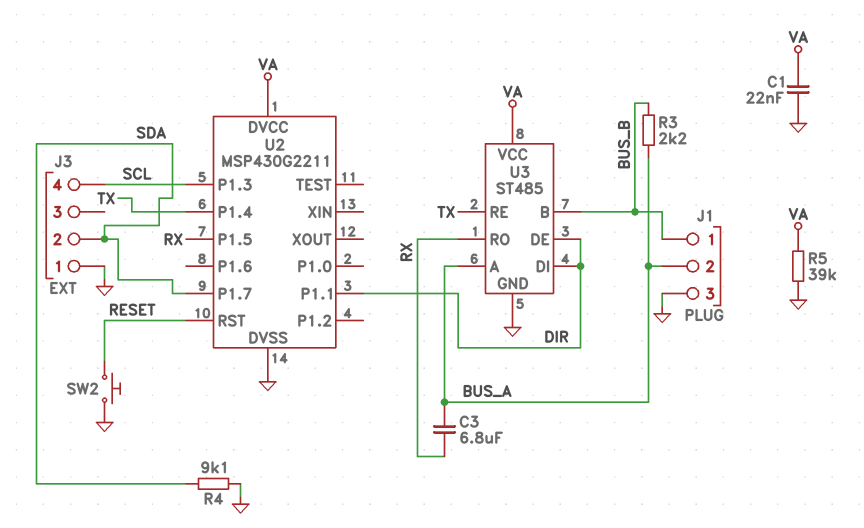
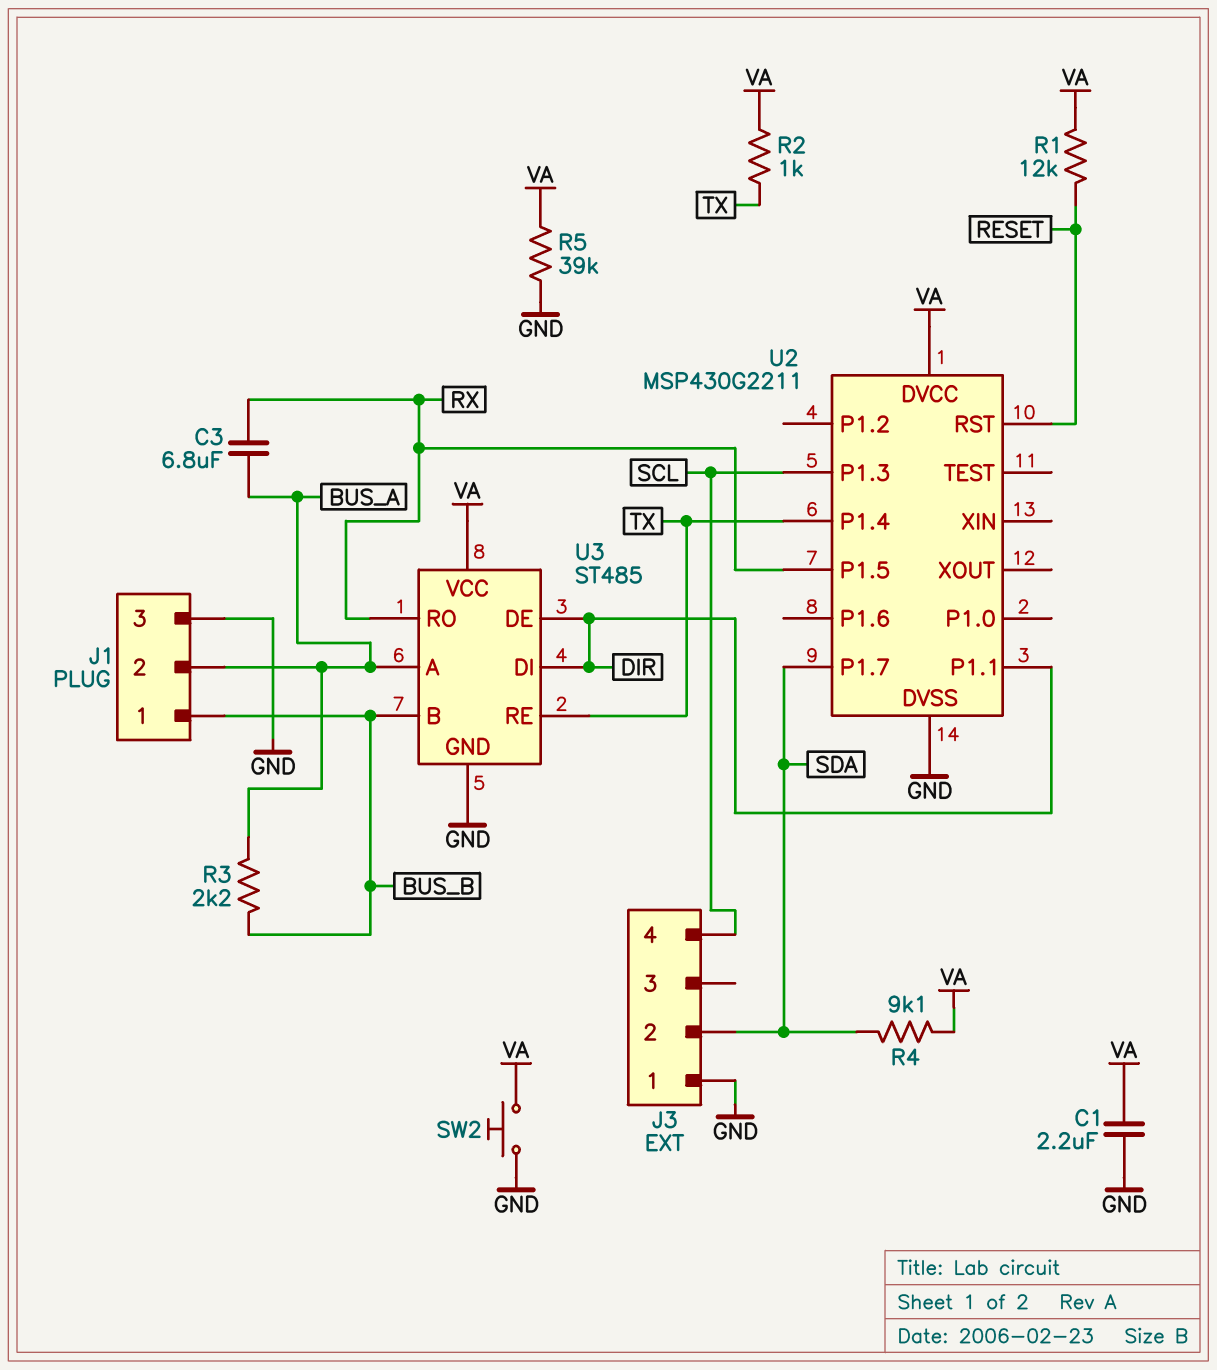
C1: 22nF (GND, VA) -> 2.2uF (GND, VA)
R1: none -> 12k (RESET, VA)
R2: none -> 1k (TX, VA)
R4: 9.1k (GND, SDA) -> 9.1k (SDA, VA)
SW2: button (GND, RESET) -> button (GND, VA)

